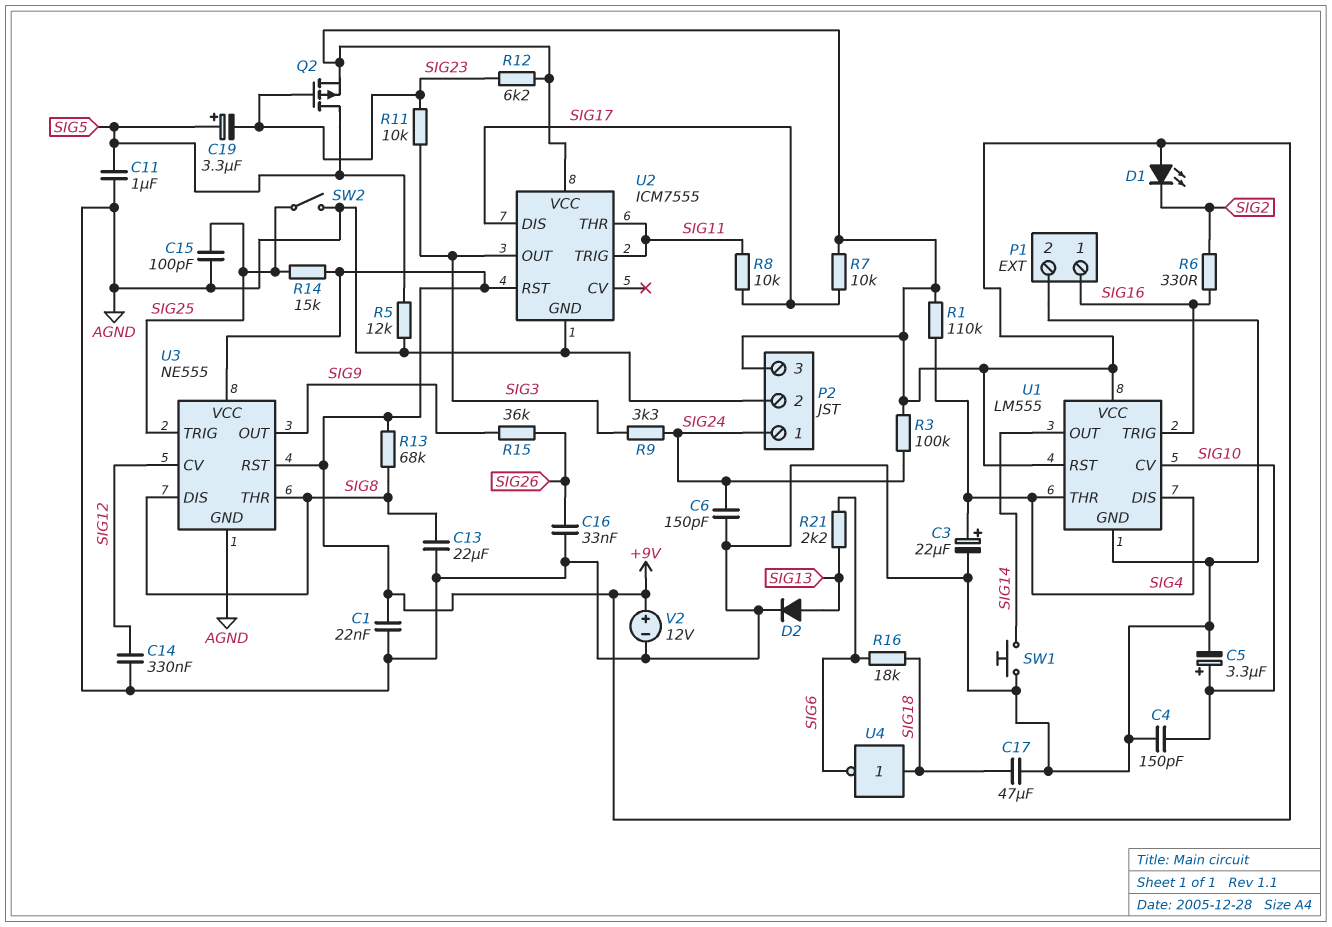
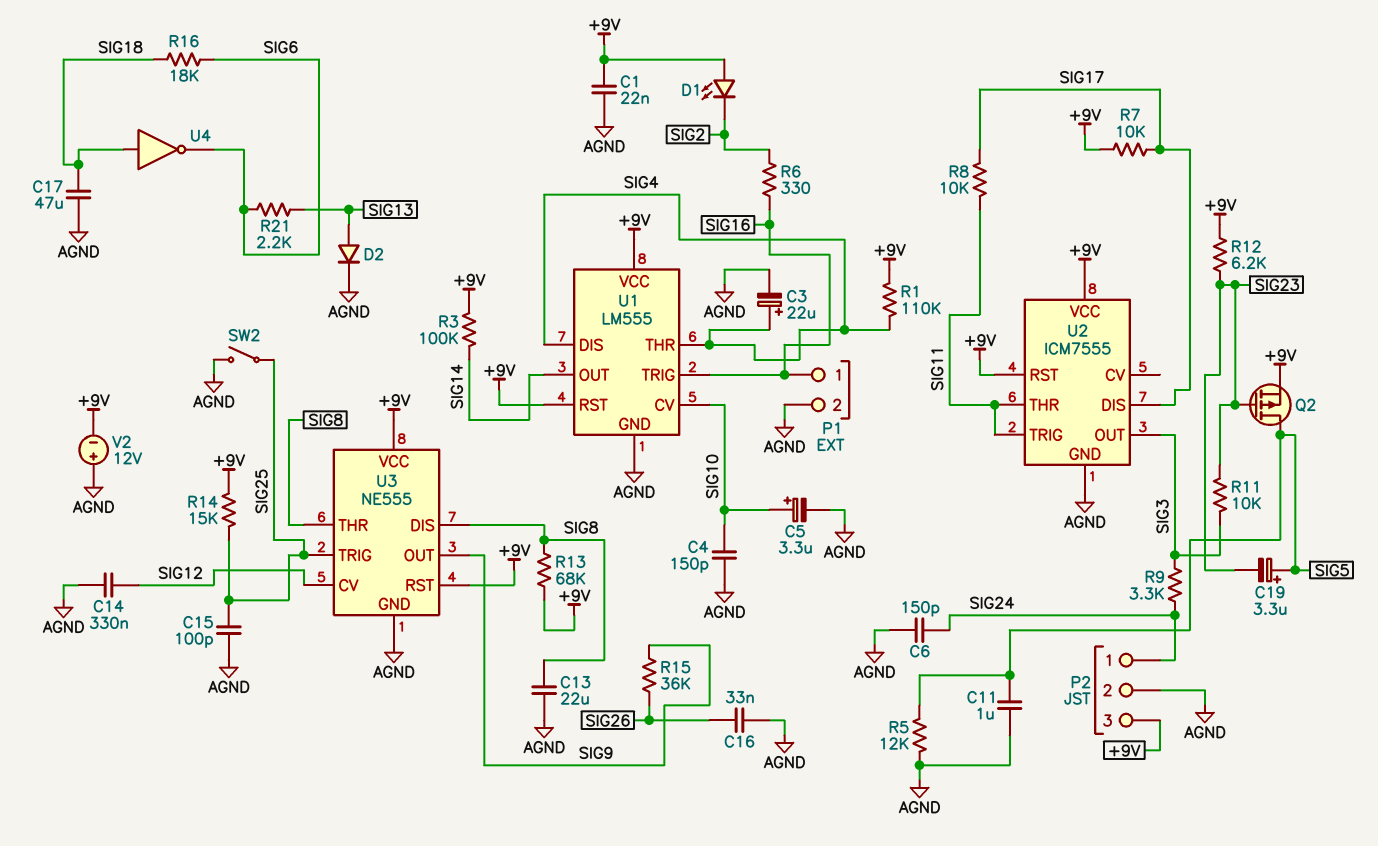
R3: 100k (+9V, SIG24) -> 100k (+9V, SIG14)
SW1: button (AGND, SIG14) -> none
V2: 12V (plus +9V, minus AGND) -> 12V (plus AGND, minus +9V)

